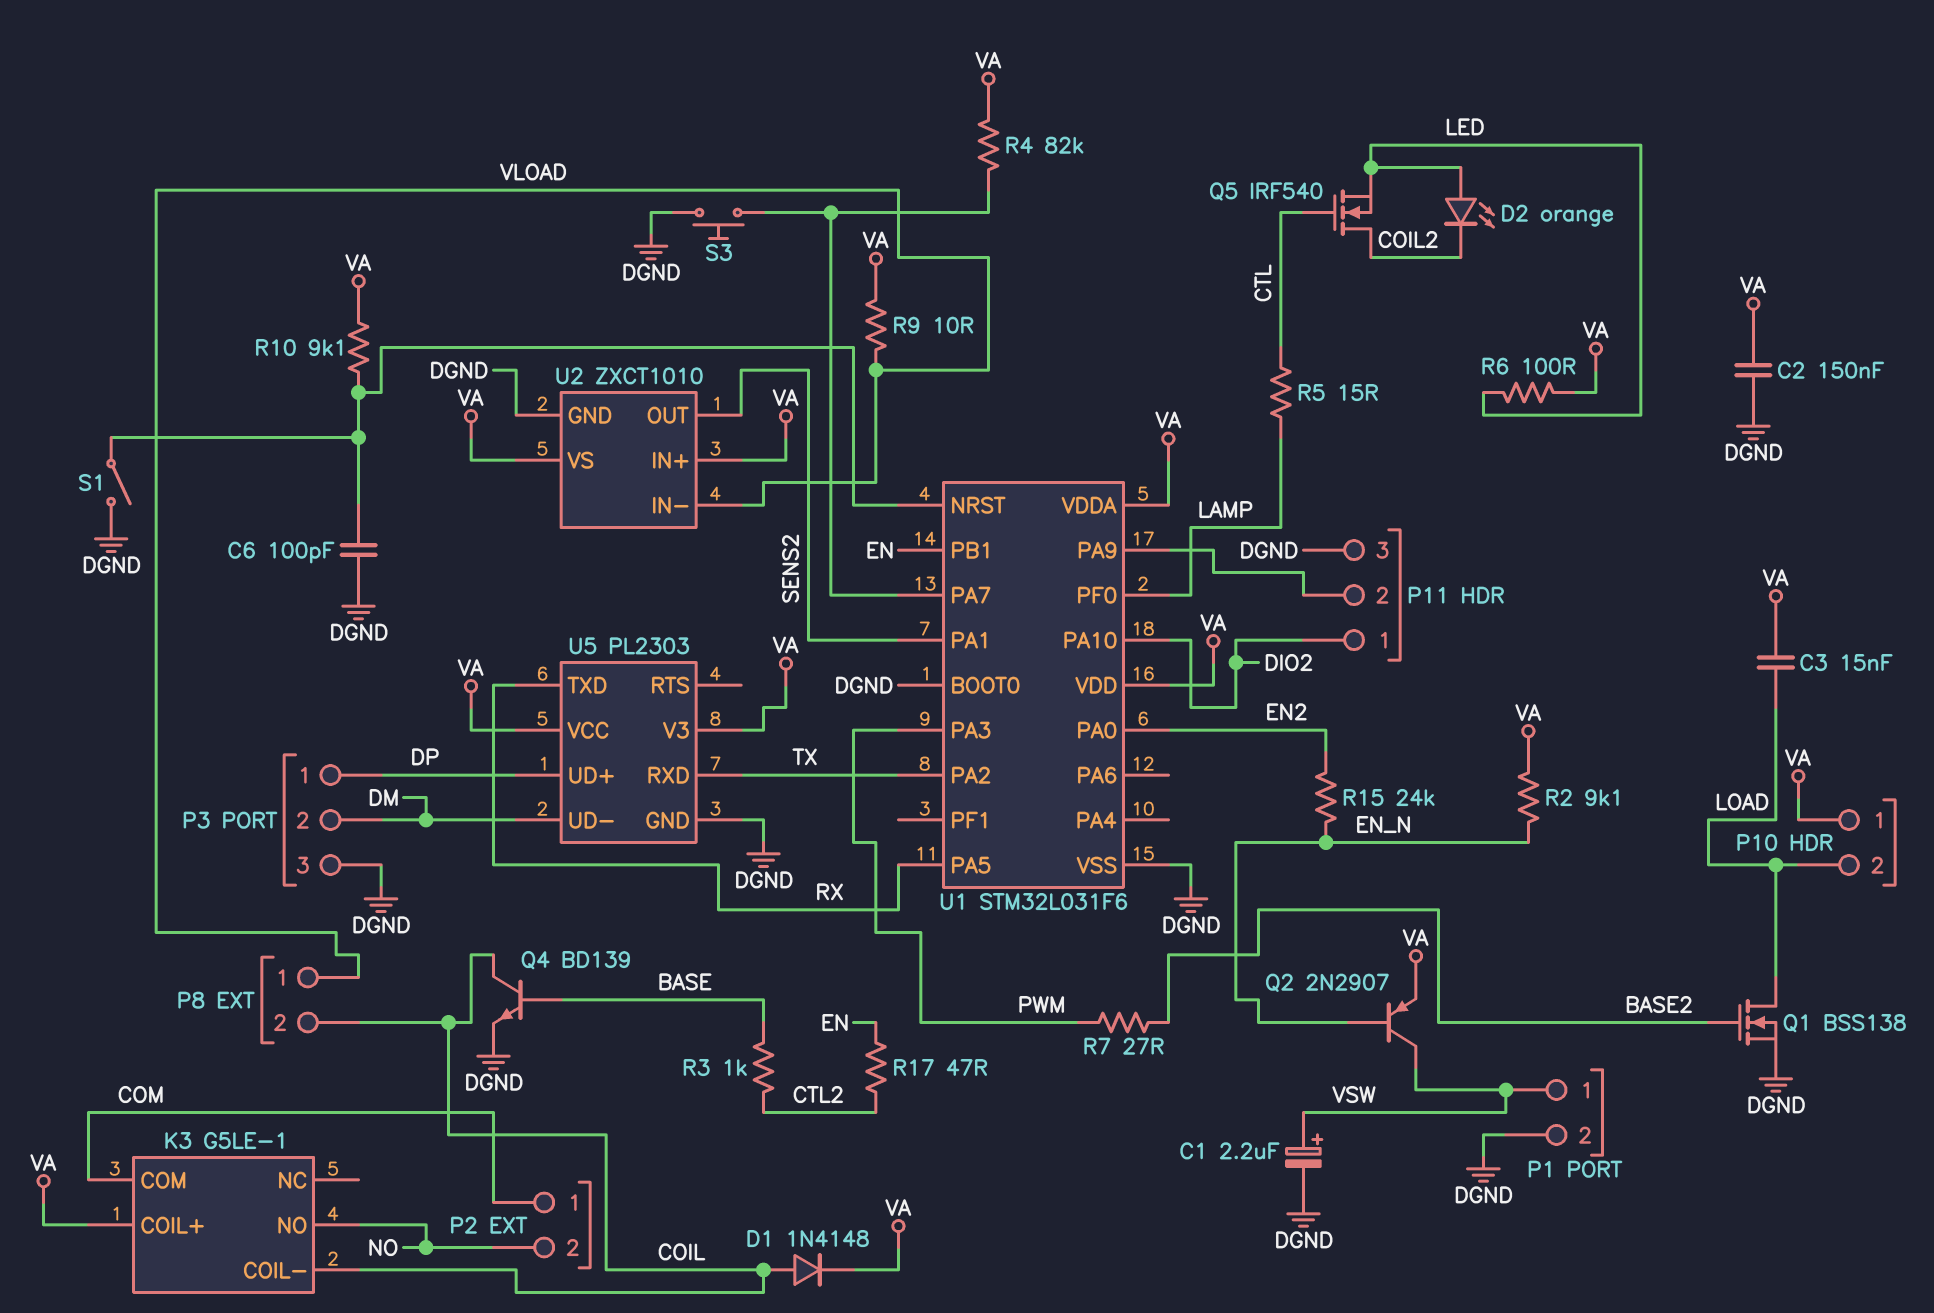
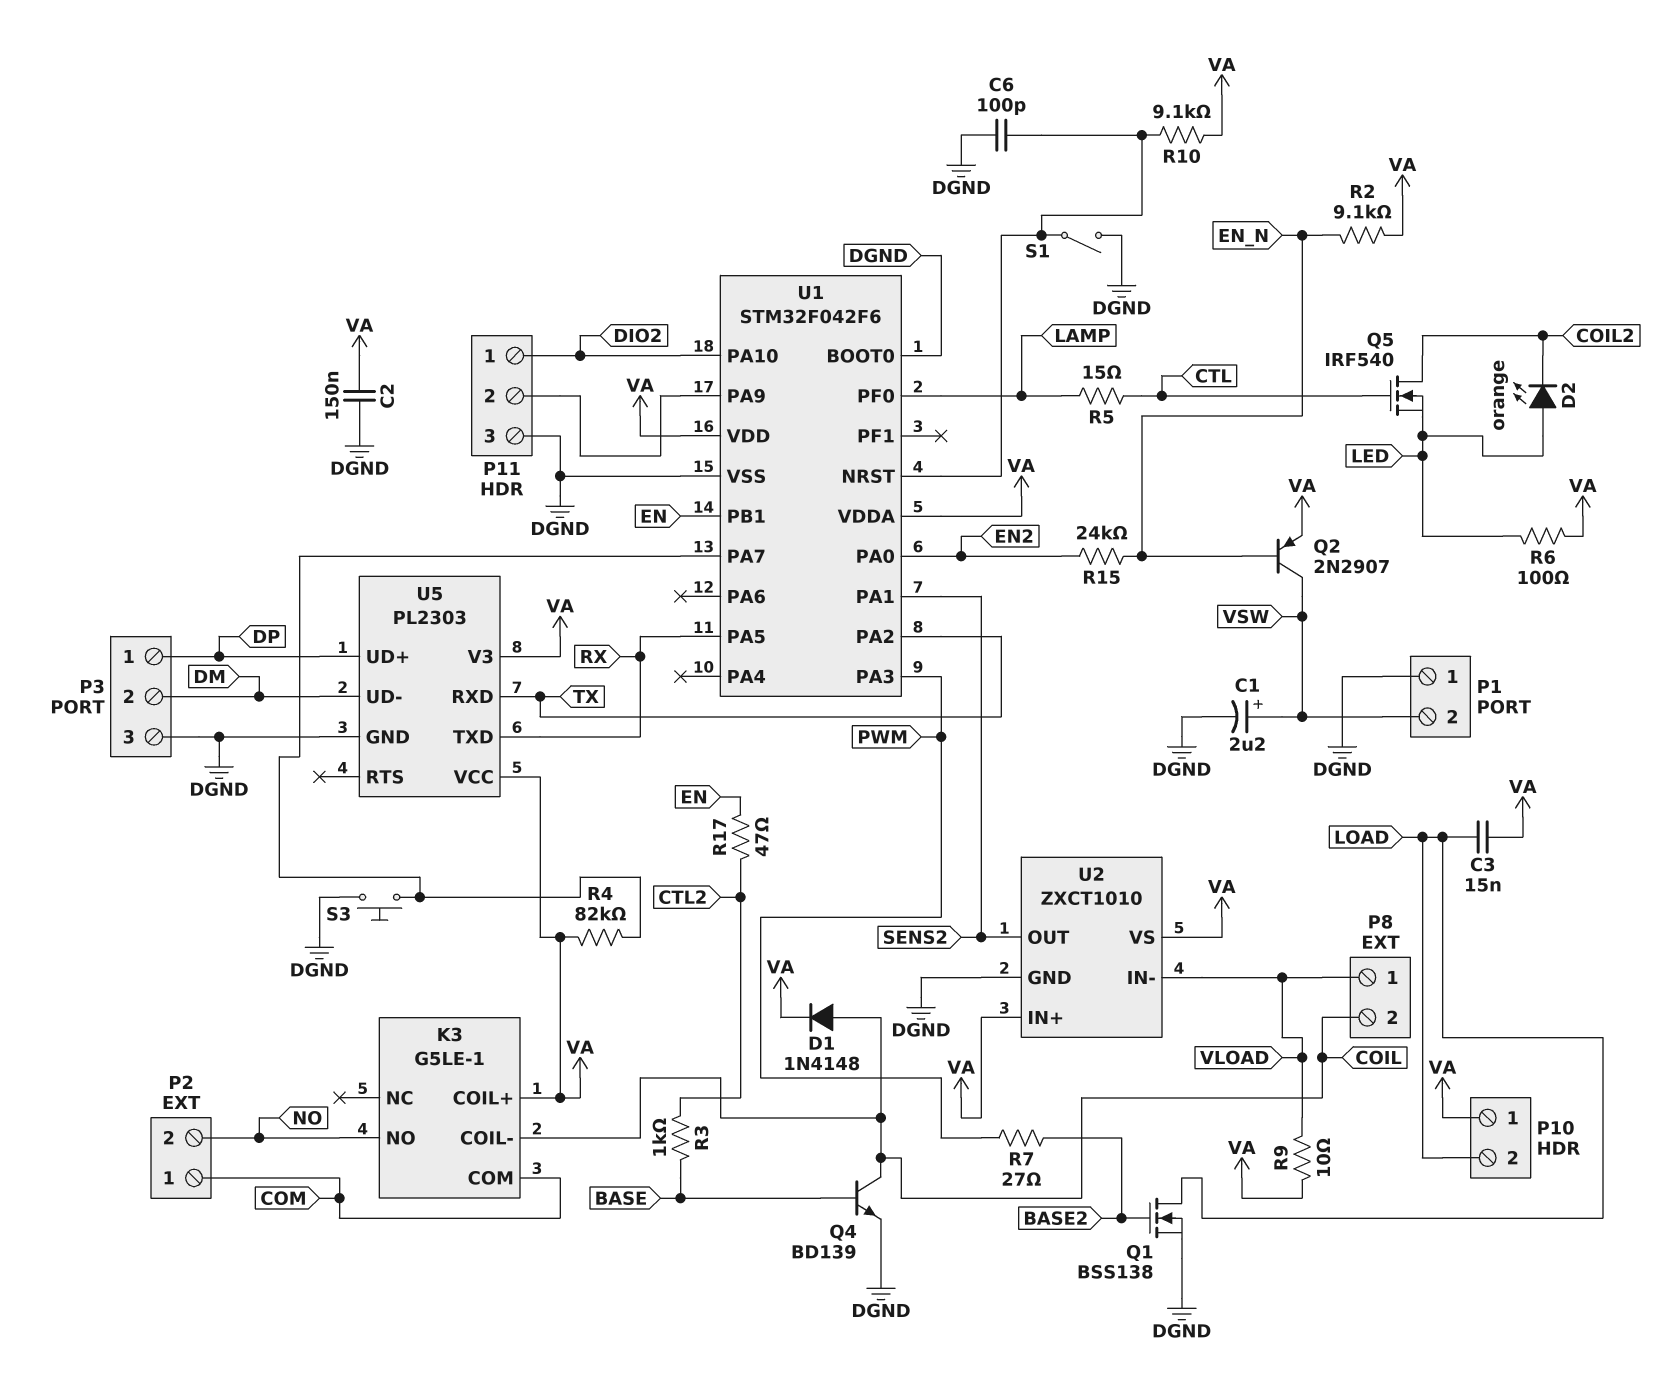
P1 pin 1: VSW -> DGND
P1 pin 2: DGND -> VSW
U1: STM32L031F6 -> STM32F042F6

